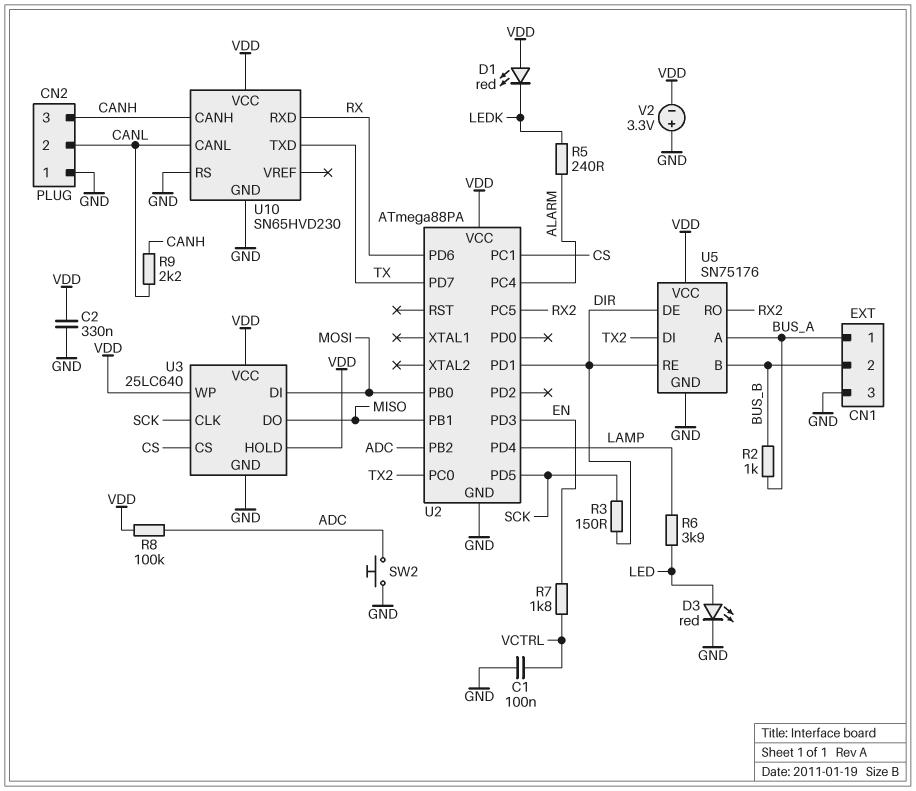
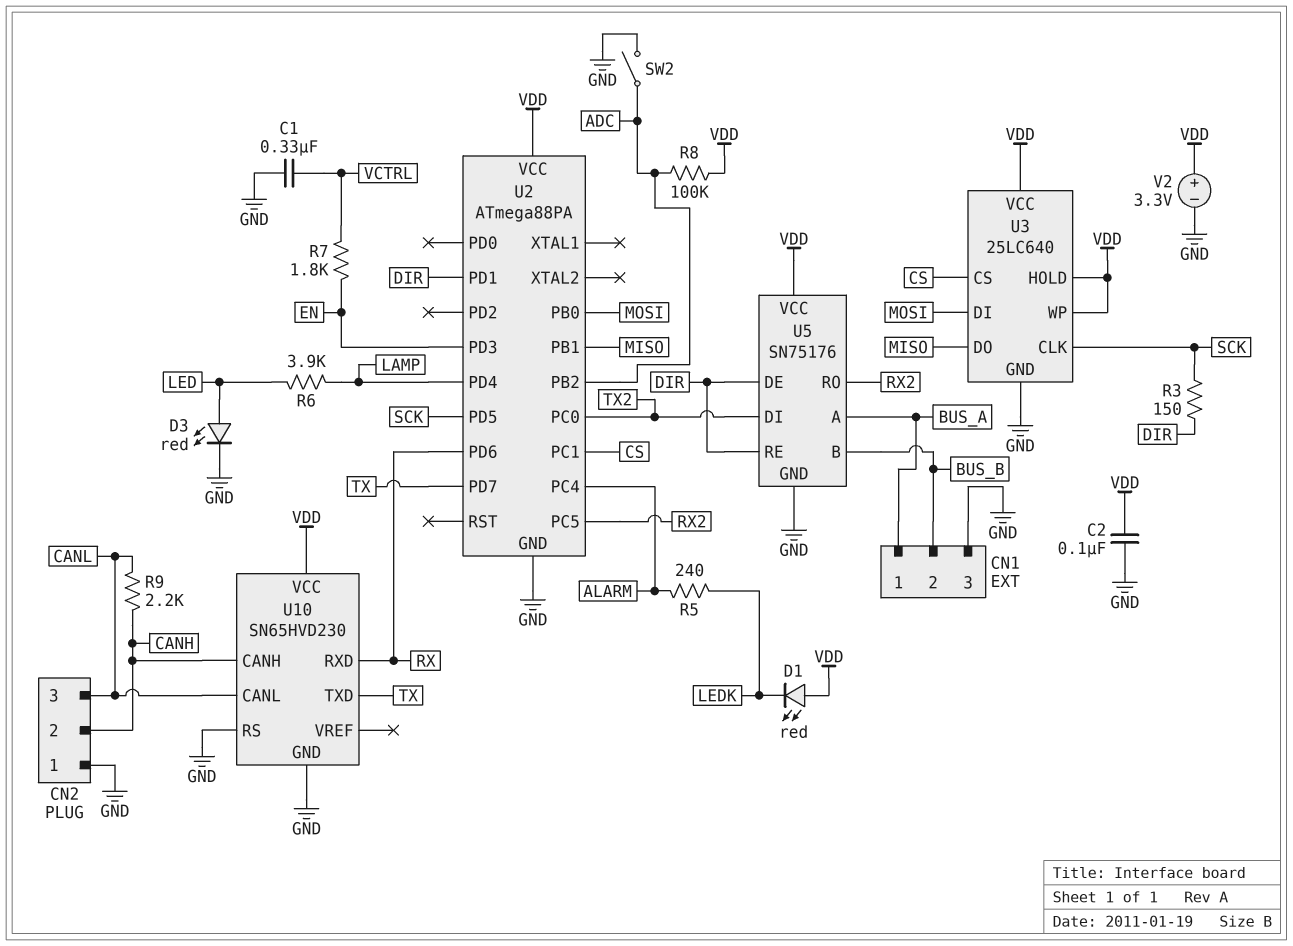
C1: 100nF (GND, VCTRL) -> 330nF (GND, VCTRL)
C2: 330nF (GND, VDD) -> 100nF (GND, VDD)
CN2 pin 2: CANL -> CANH
CN2 pin 3: CANH -> CANL
R2: 1k (BUS_A, BUS_B) -> none
SW2: button (ADC, GND) -> switch (ADC, GND)
V2: 3.3V (plus GND, minus VDD) -> 3.3V (plus VDD, minus GND)

